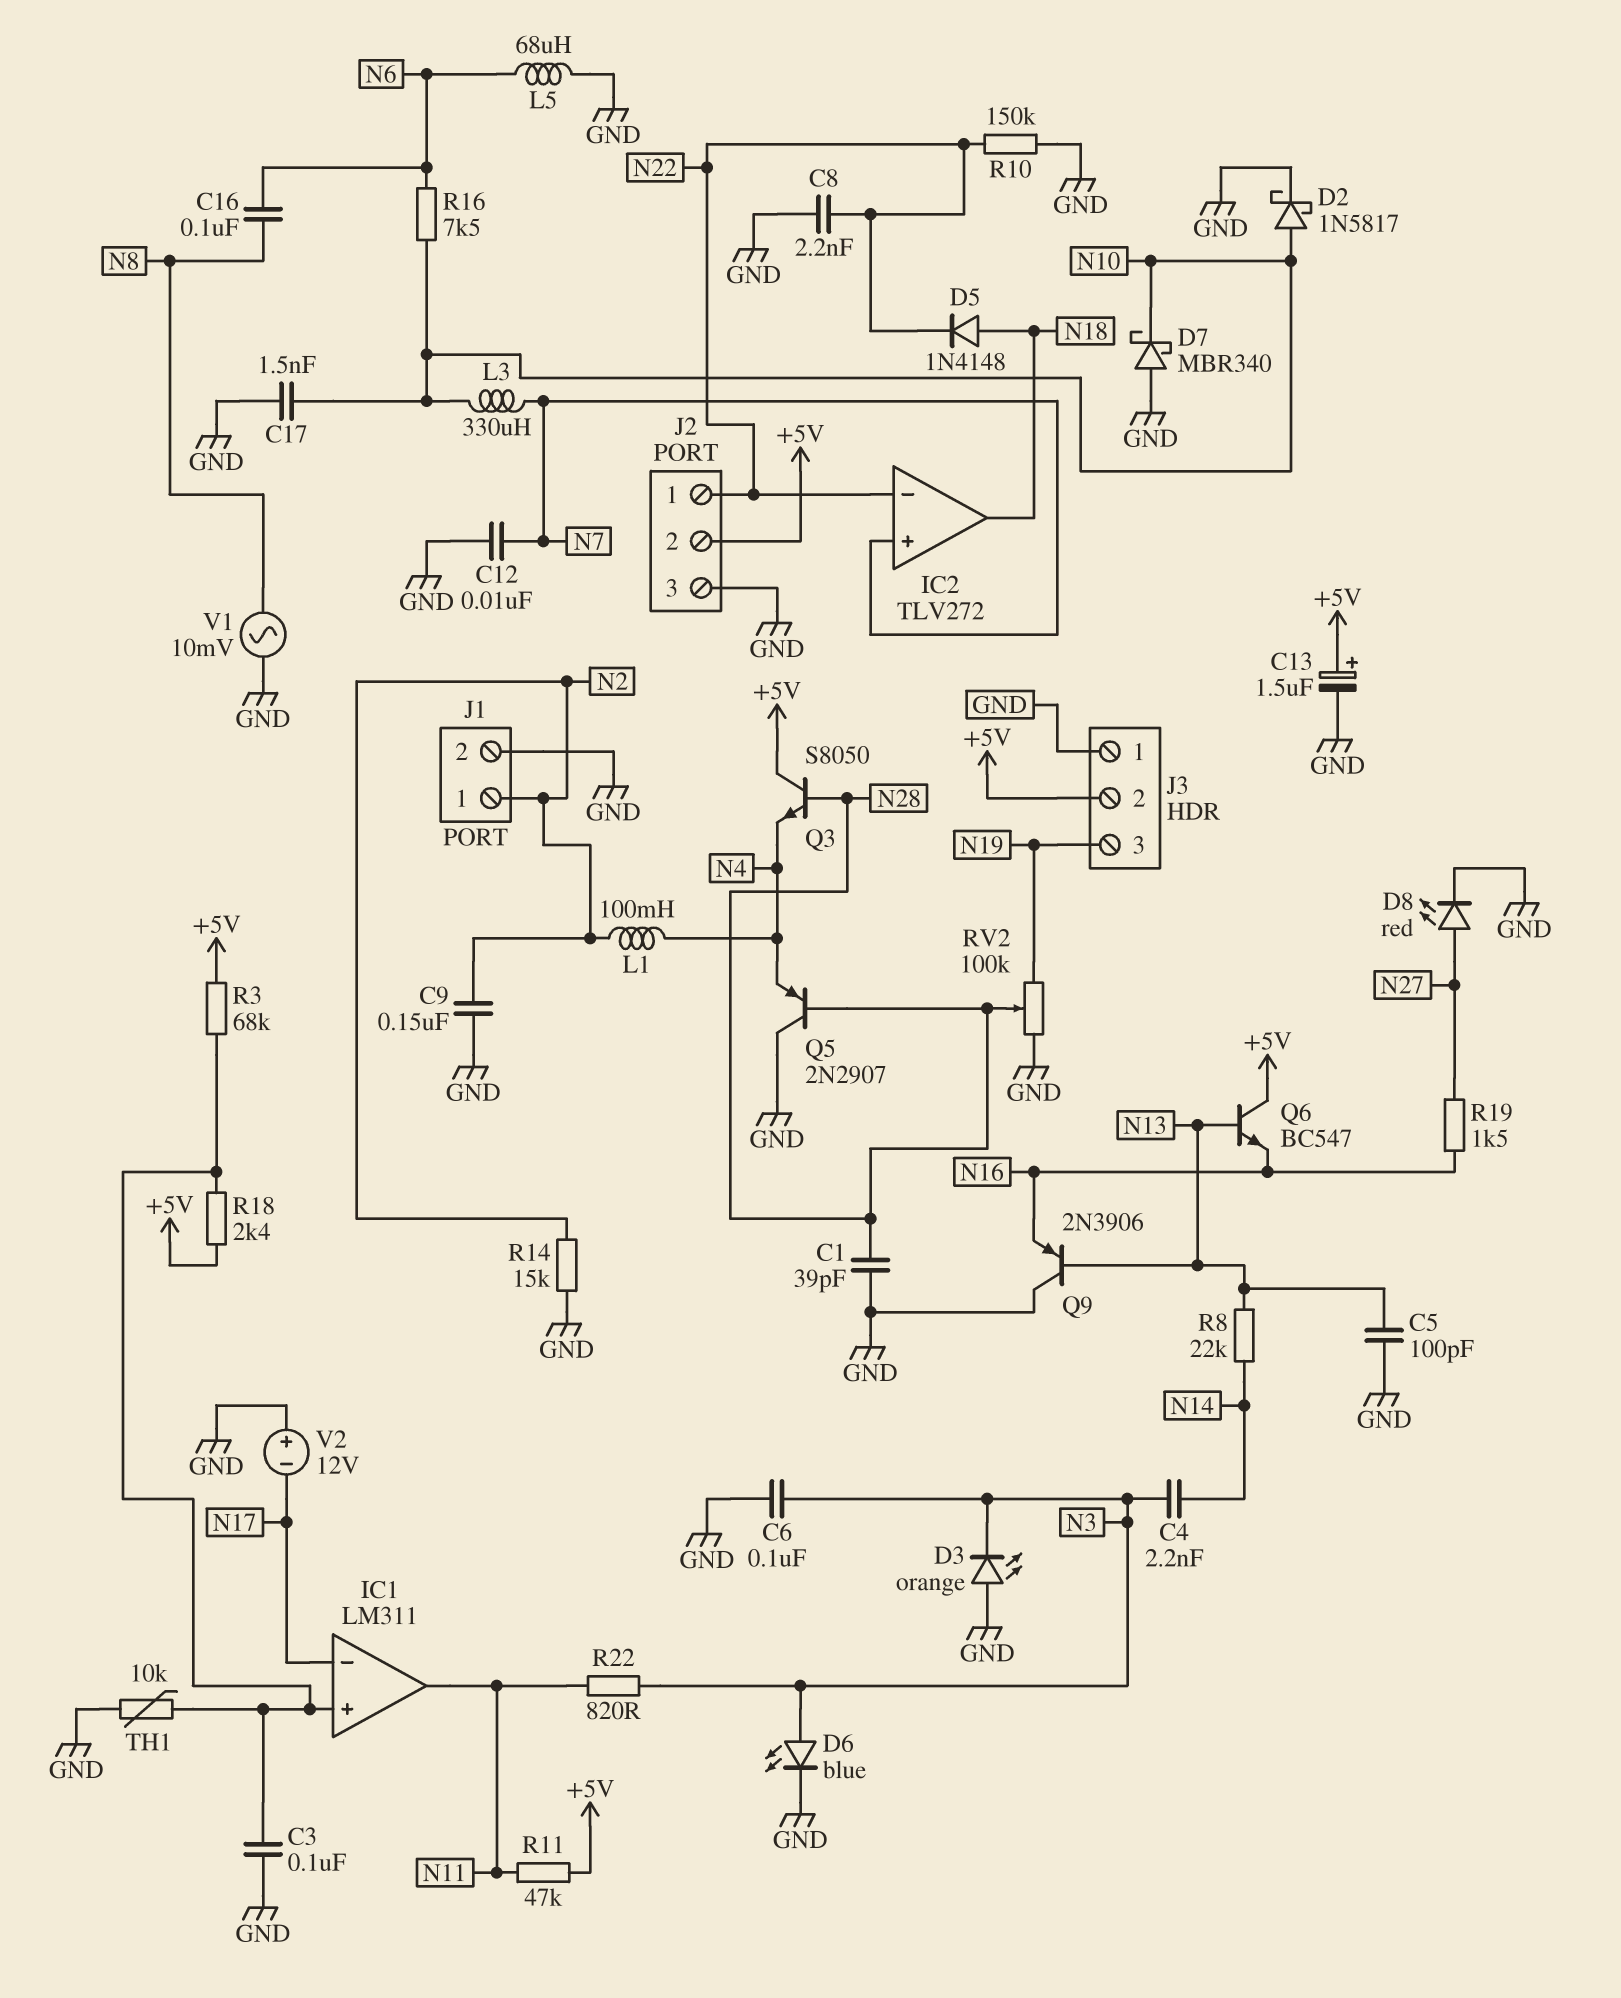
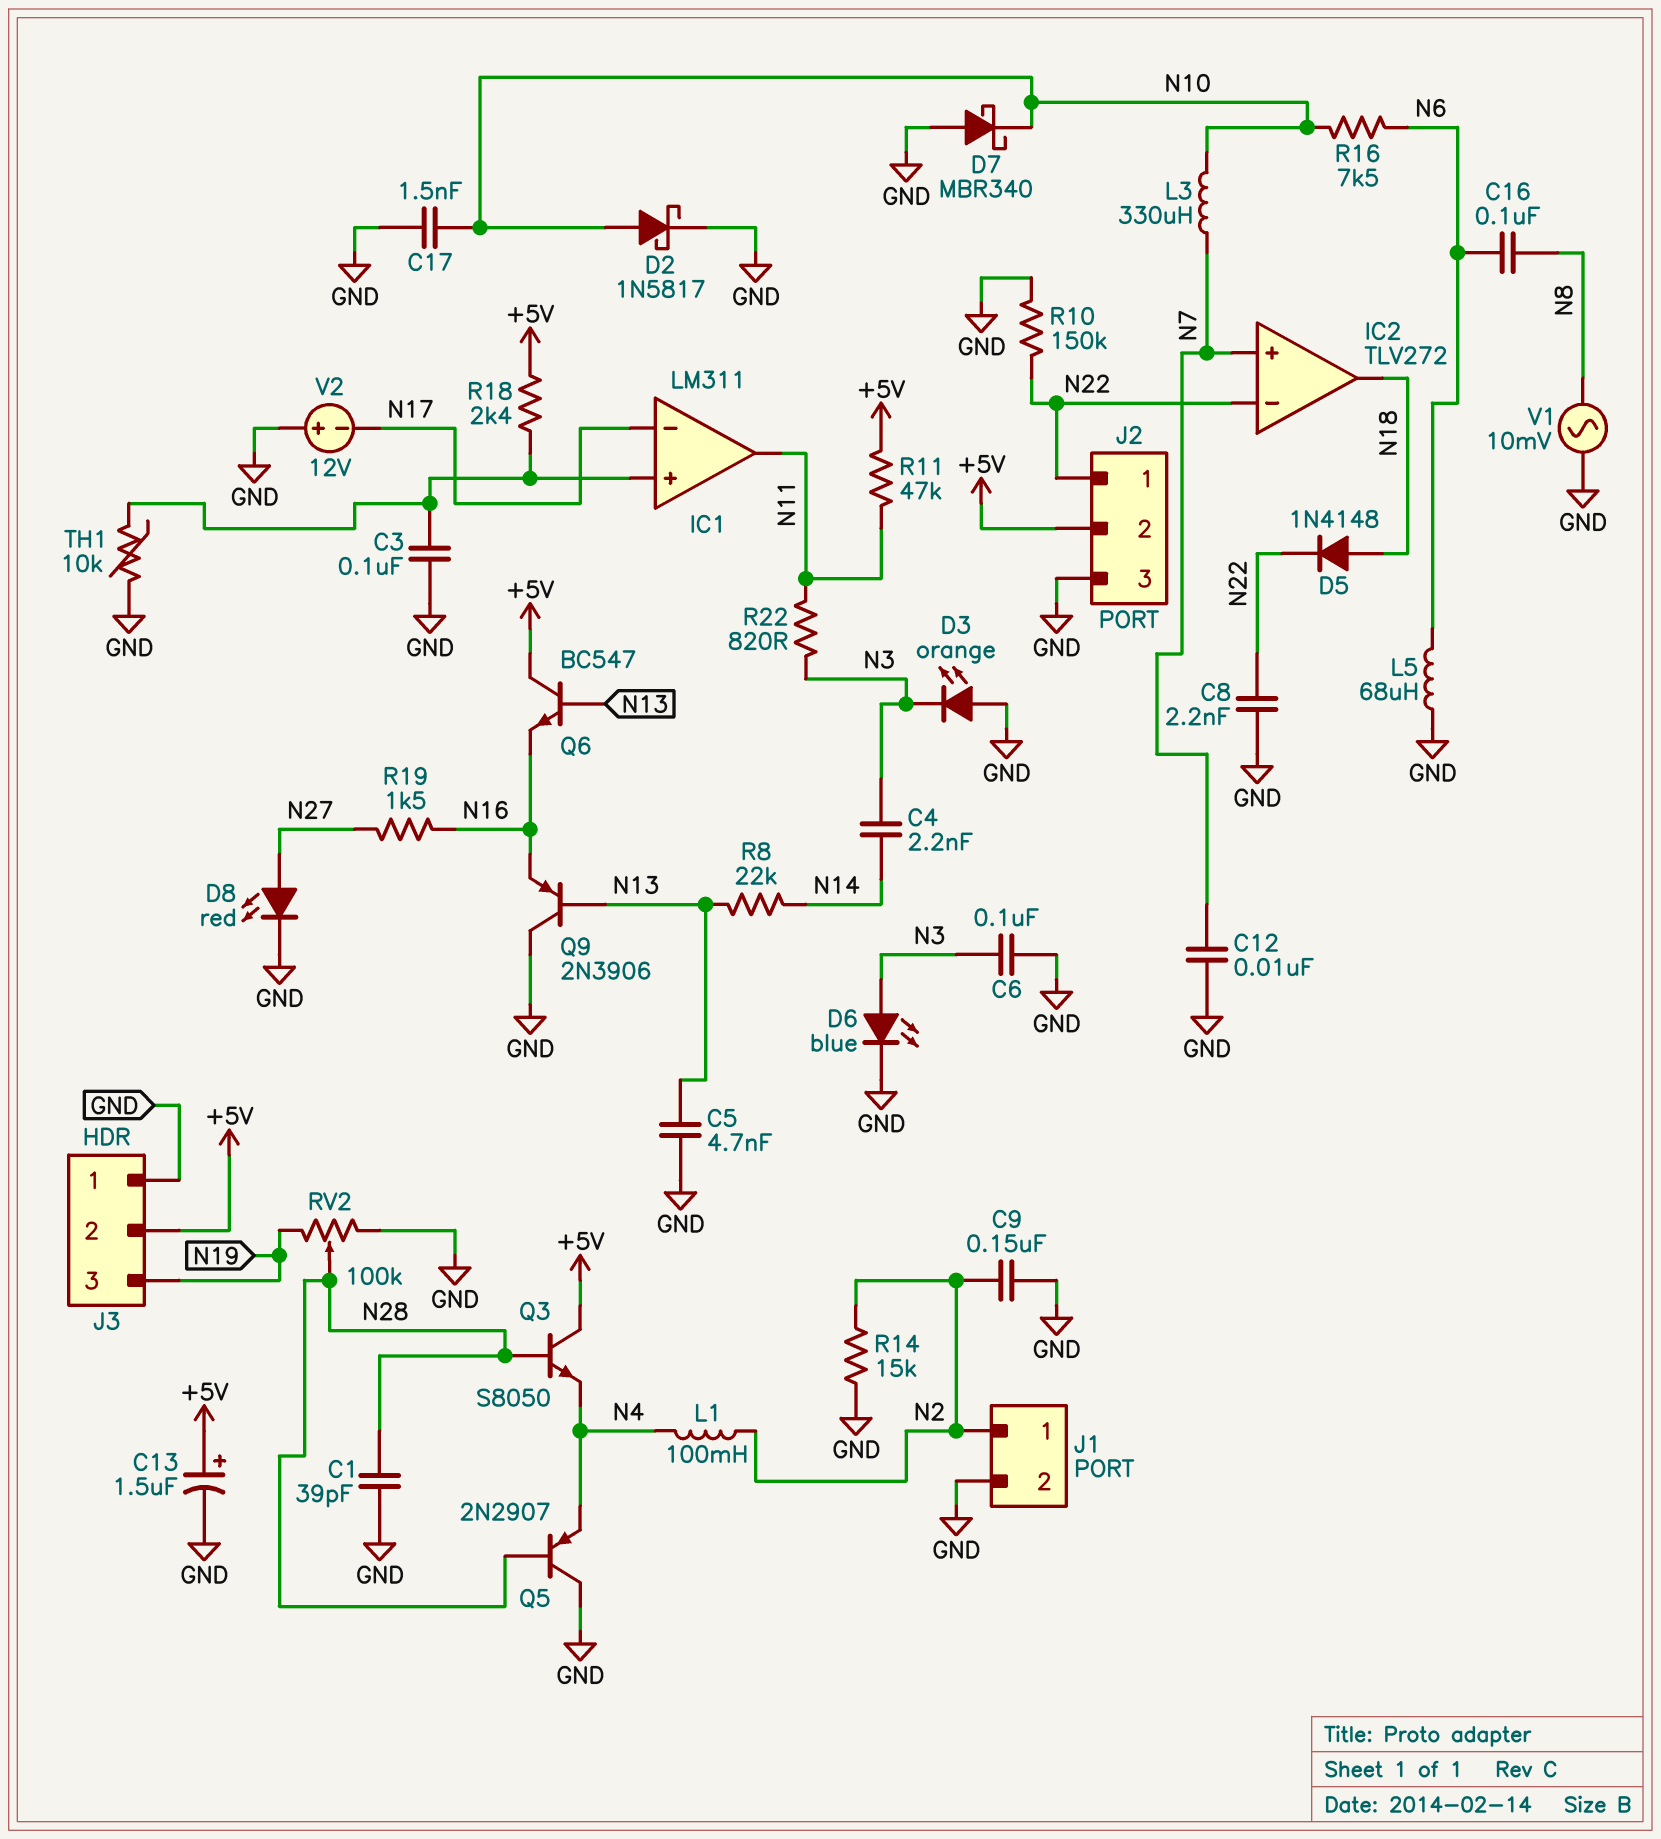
C5: 100pF (GND, N13) -> 4.7nF (GND, N13)
R3: 68k (+5V, IC1/in+) -> none

